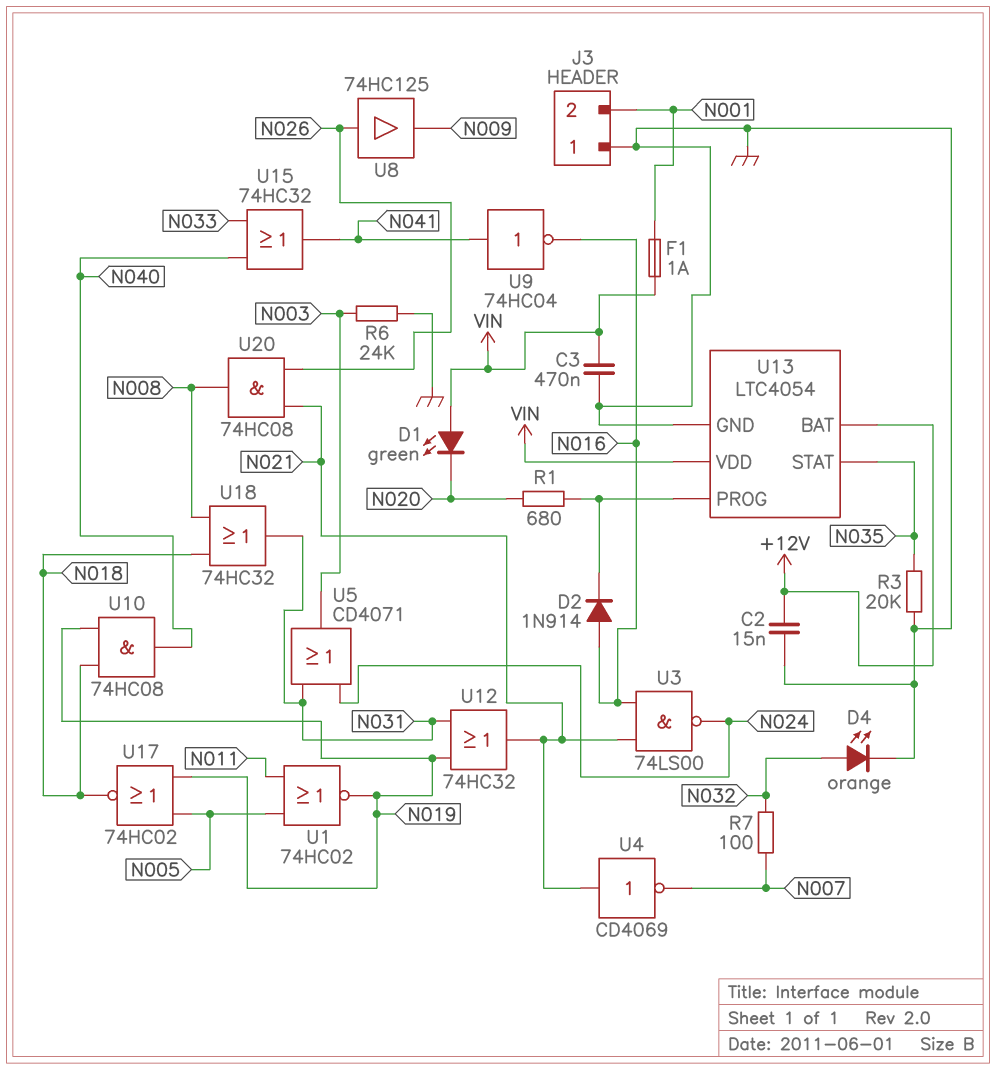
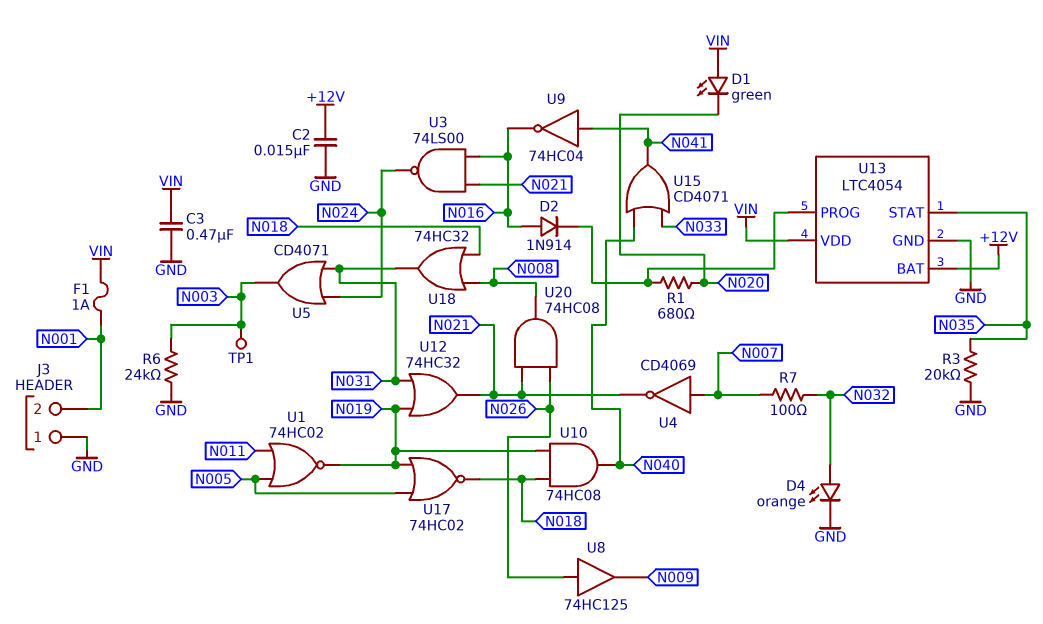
TP1: none -> test point (N003)
U4: NOT CD4069 (in N021, out N007) -> NOT CD4069 (in N007, out N021)
U15: OR 74HC32 (in N033, in N040, out N041) -> OR CD4071 (in N033, in N040, out N041)

